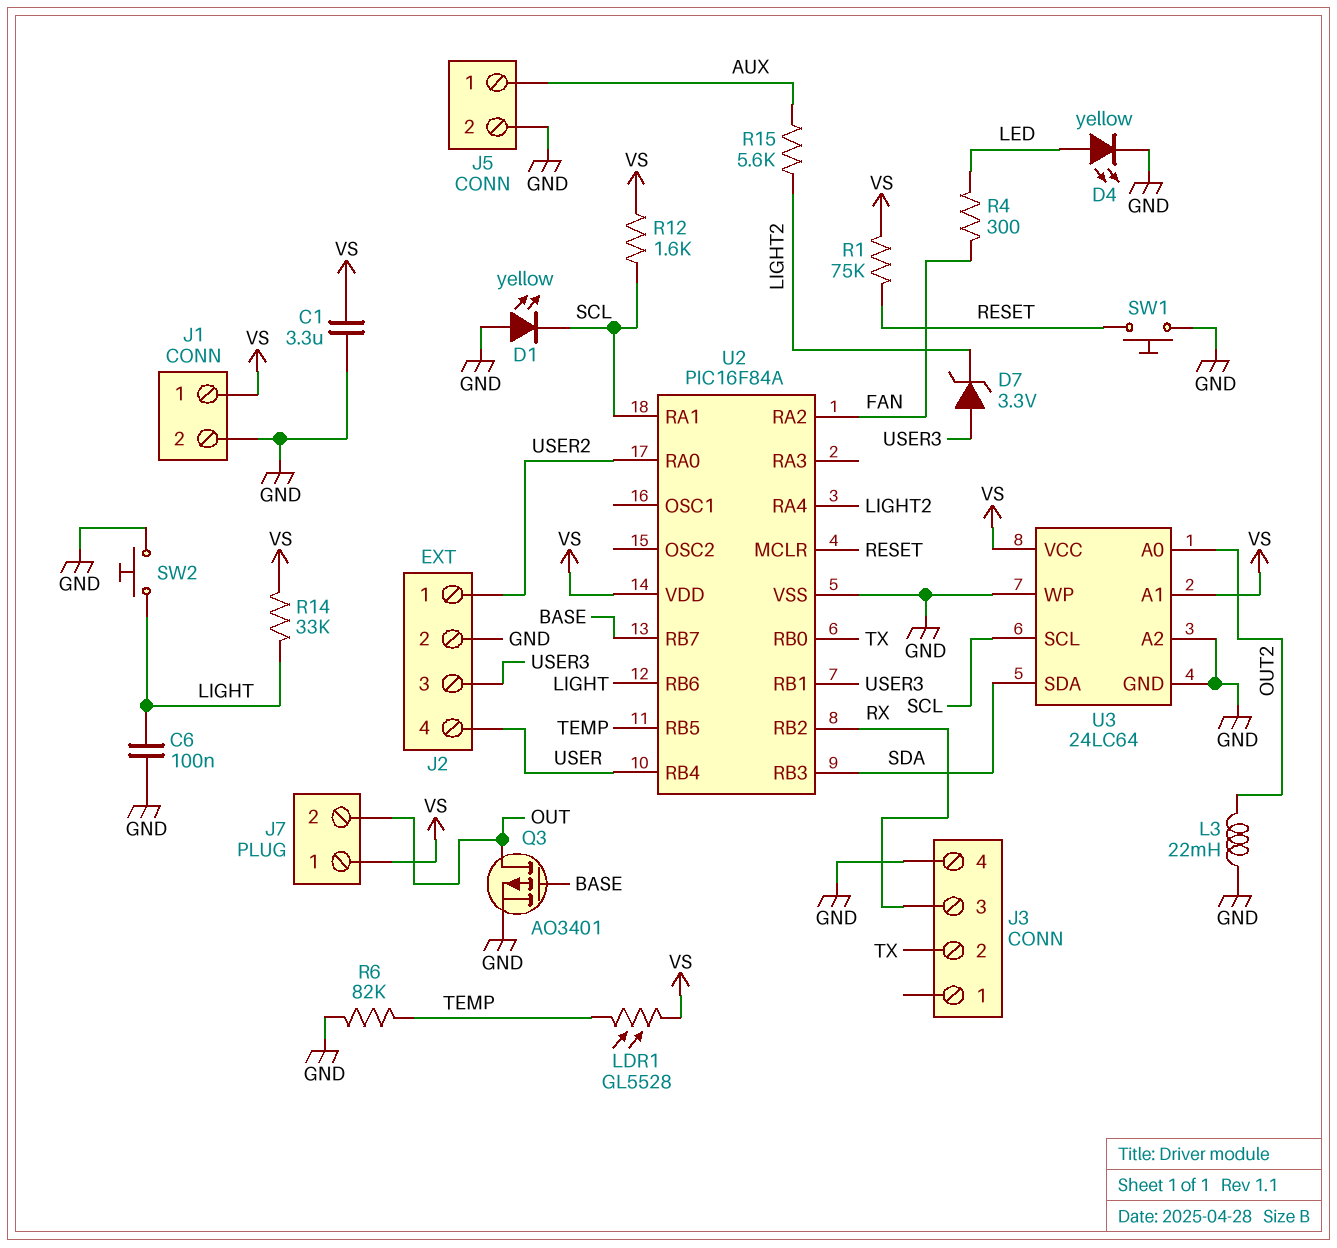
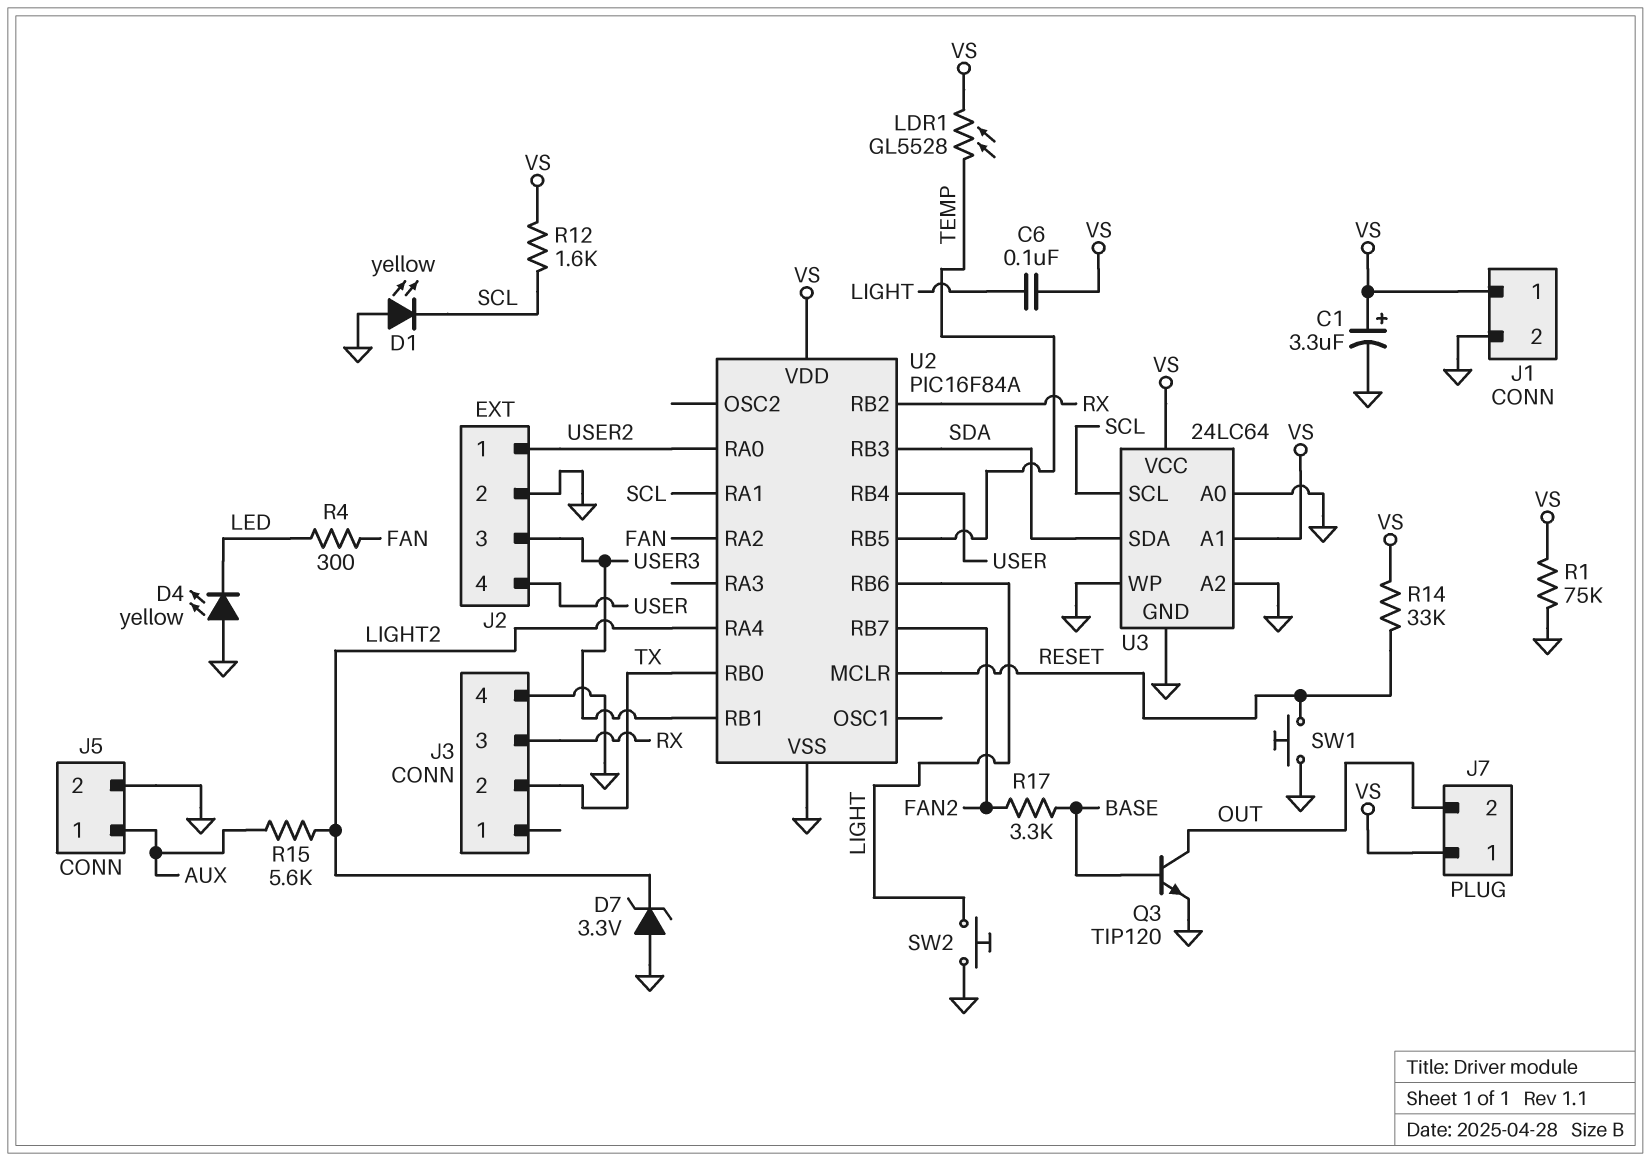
C1: 3.3uF (GND, VS) -> 3.3uF (plus VS, minus GND)
C6: 100nF (GND, LIGHT) -> 100nF (LIGHT, VS)
D4: LED yellow (A LED, K GND) -> LED yellow (A GND, K LED)
D7: zener 3.3V (A USER3, K LIGHT2) -> zener 3.3V (A GND, K LIGHT2)
L3: 22mH (GND, OUT2) -> none
Q3: PMOS AO3401 (G BASE, D OUT, S GND) -> NPN TIP120 (B BASE, C OUT, E GND)
R1: 75k (RESET, VS) -> 75k (GND, VS)
R6: 82k (GND, TEMP) -> none
R14: 33k (LIGHT, VS) -> 33k (RESET, VS)
R17: none -> 3.3k (BASE, FAN2)
U2 pin RB7: BASE -> FAN2
U3 pin A0: OUT2 -> GND

